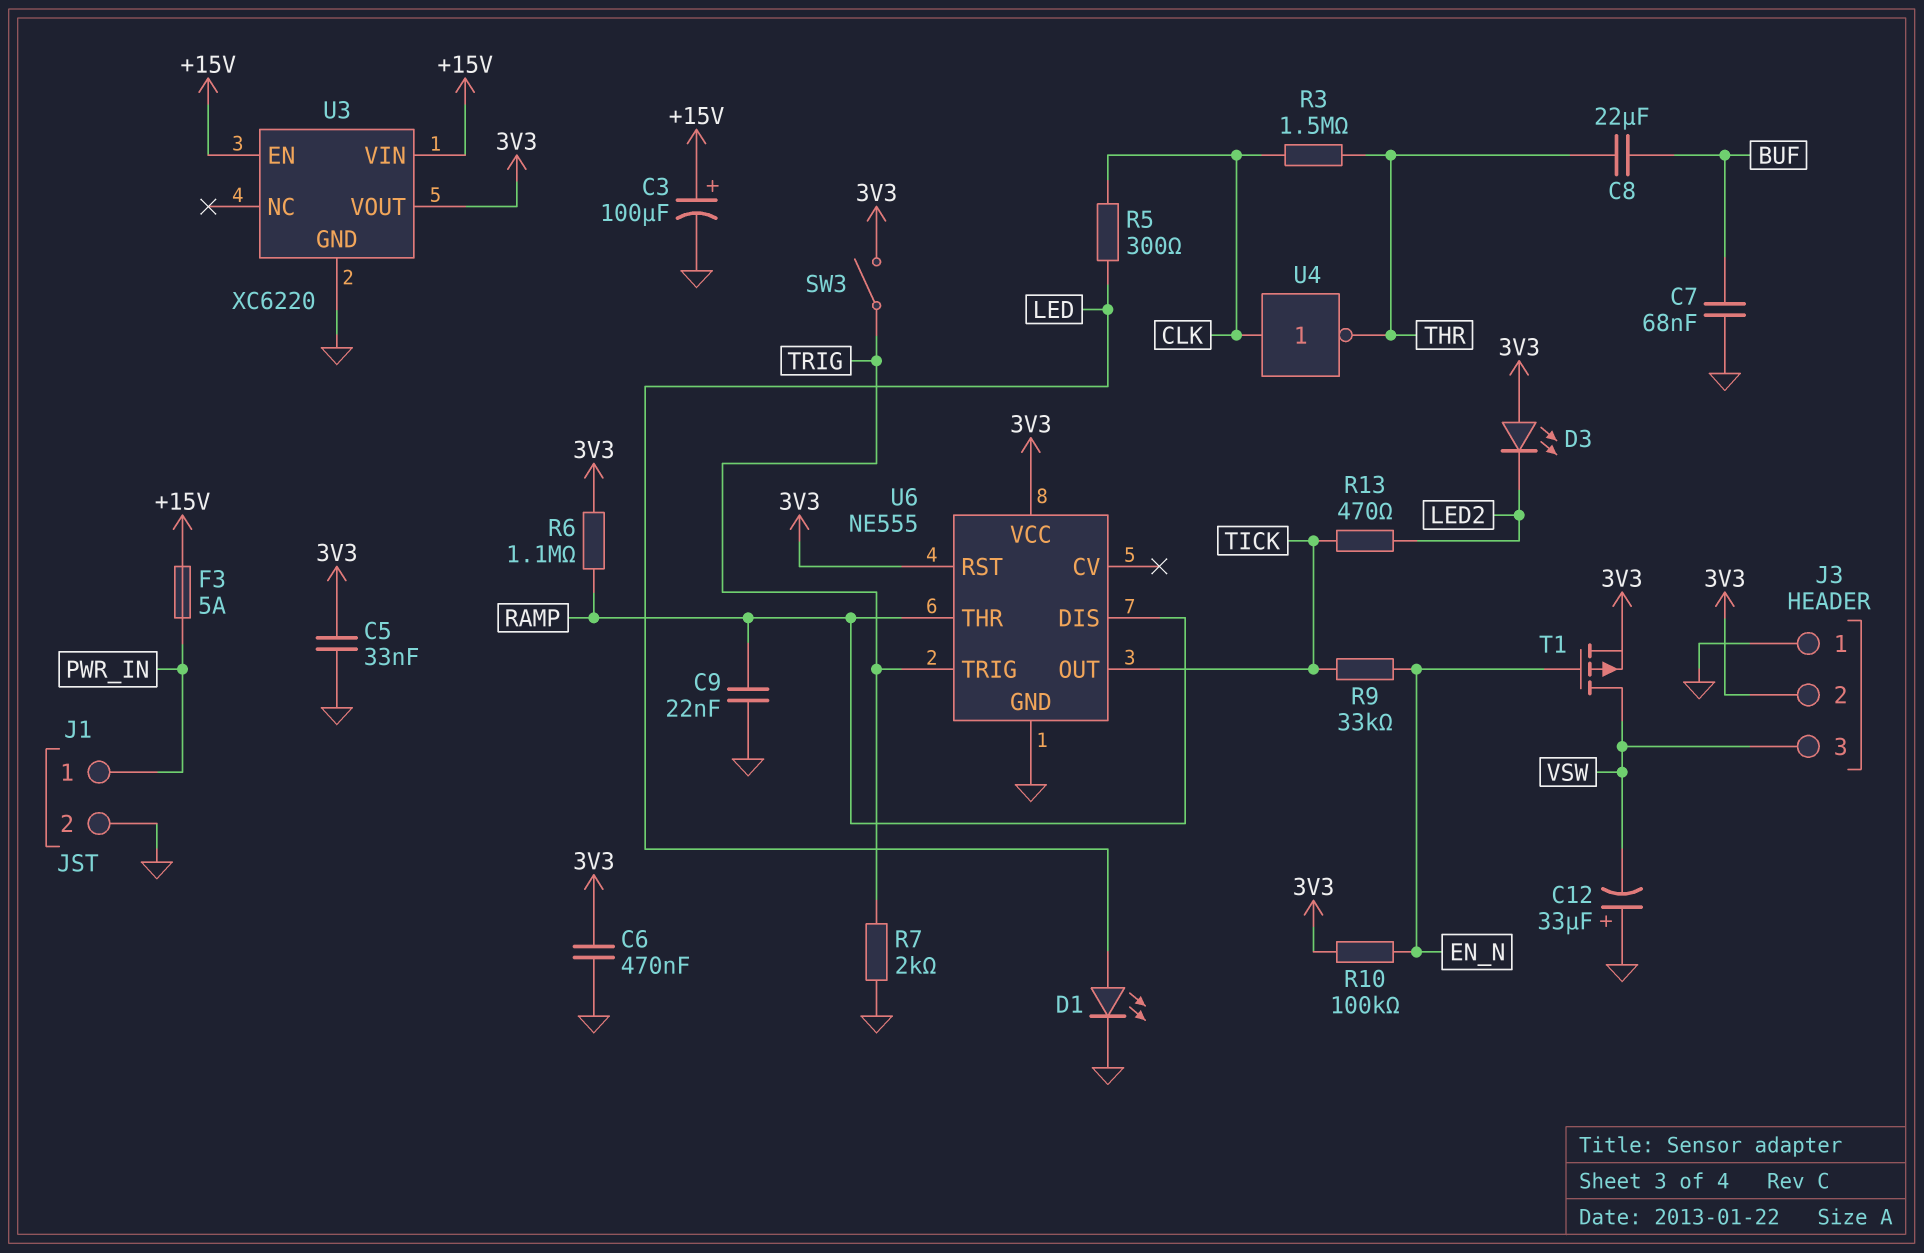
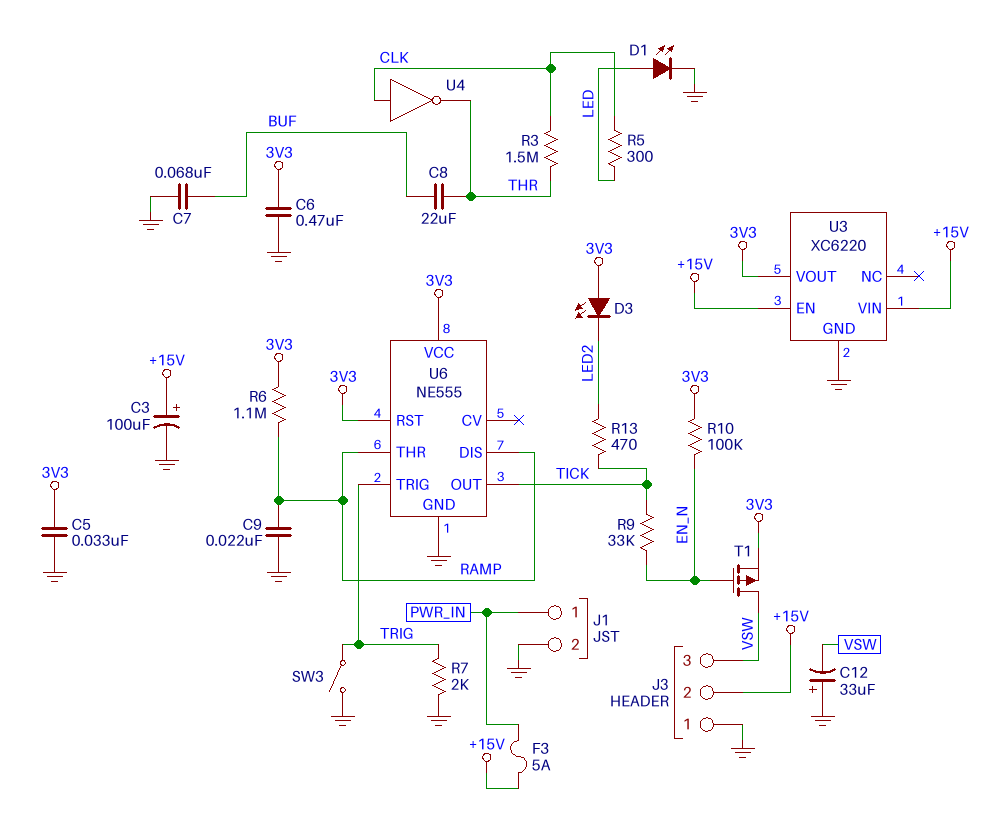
J3 pin 2: 3V3 -> +15V
SW3: switch (3V3, TRIG) -> switch (GND, TRIG)

